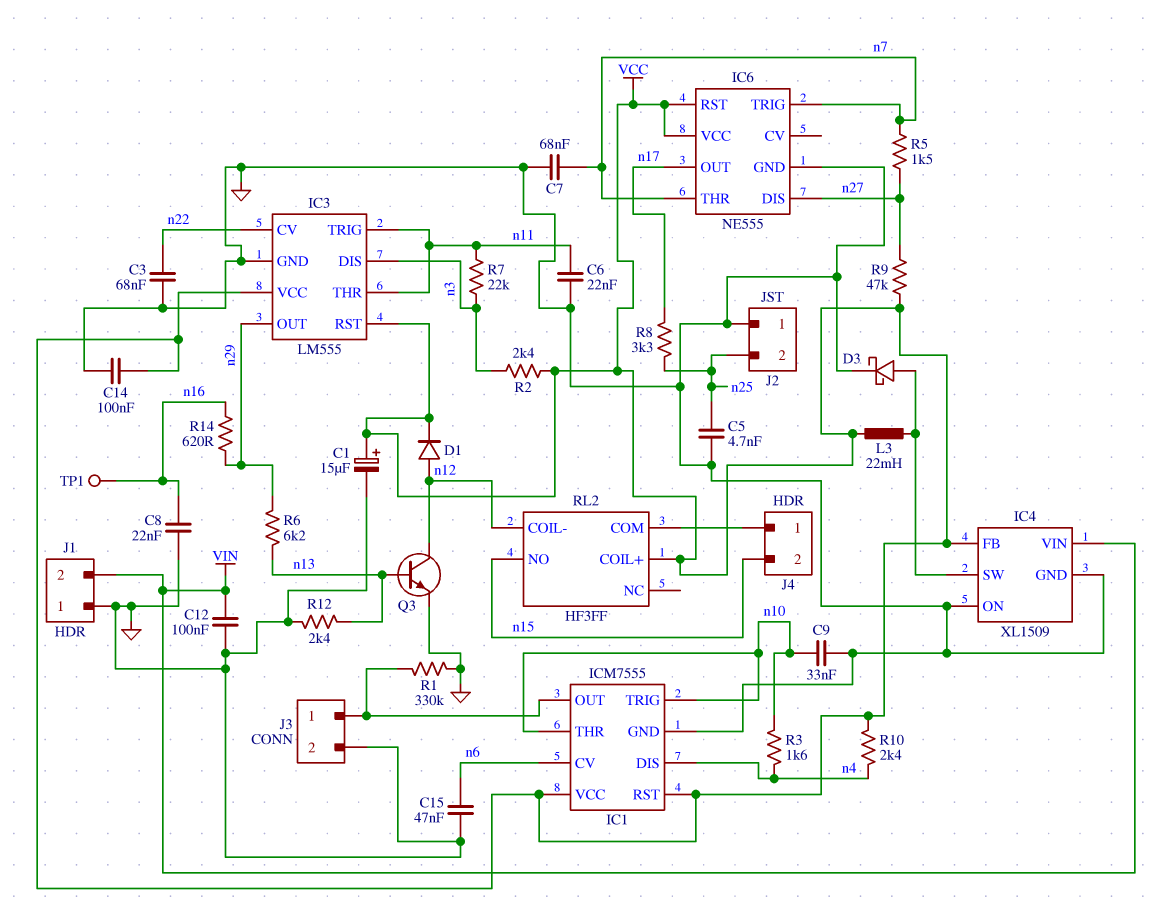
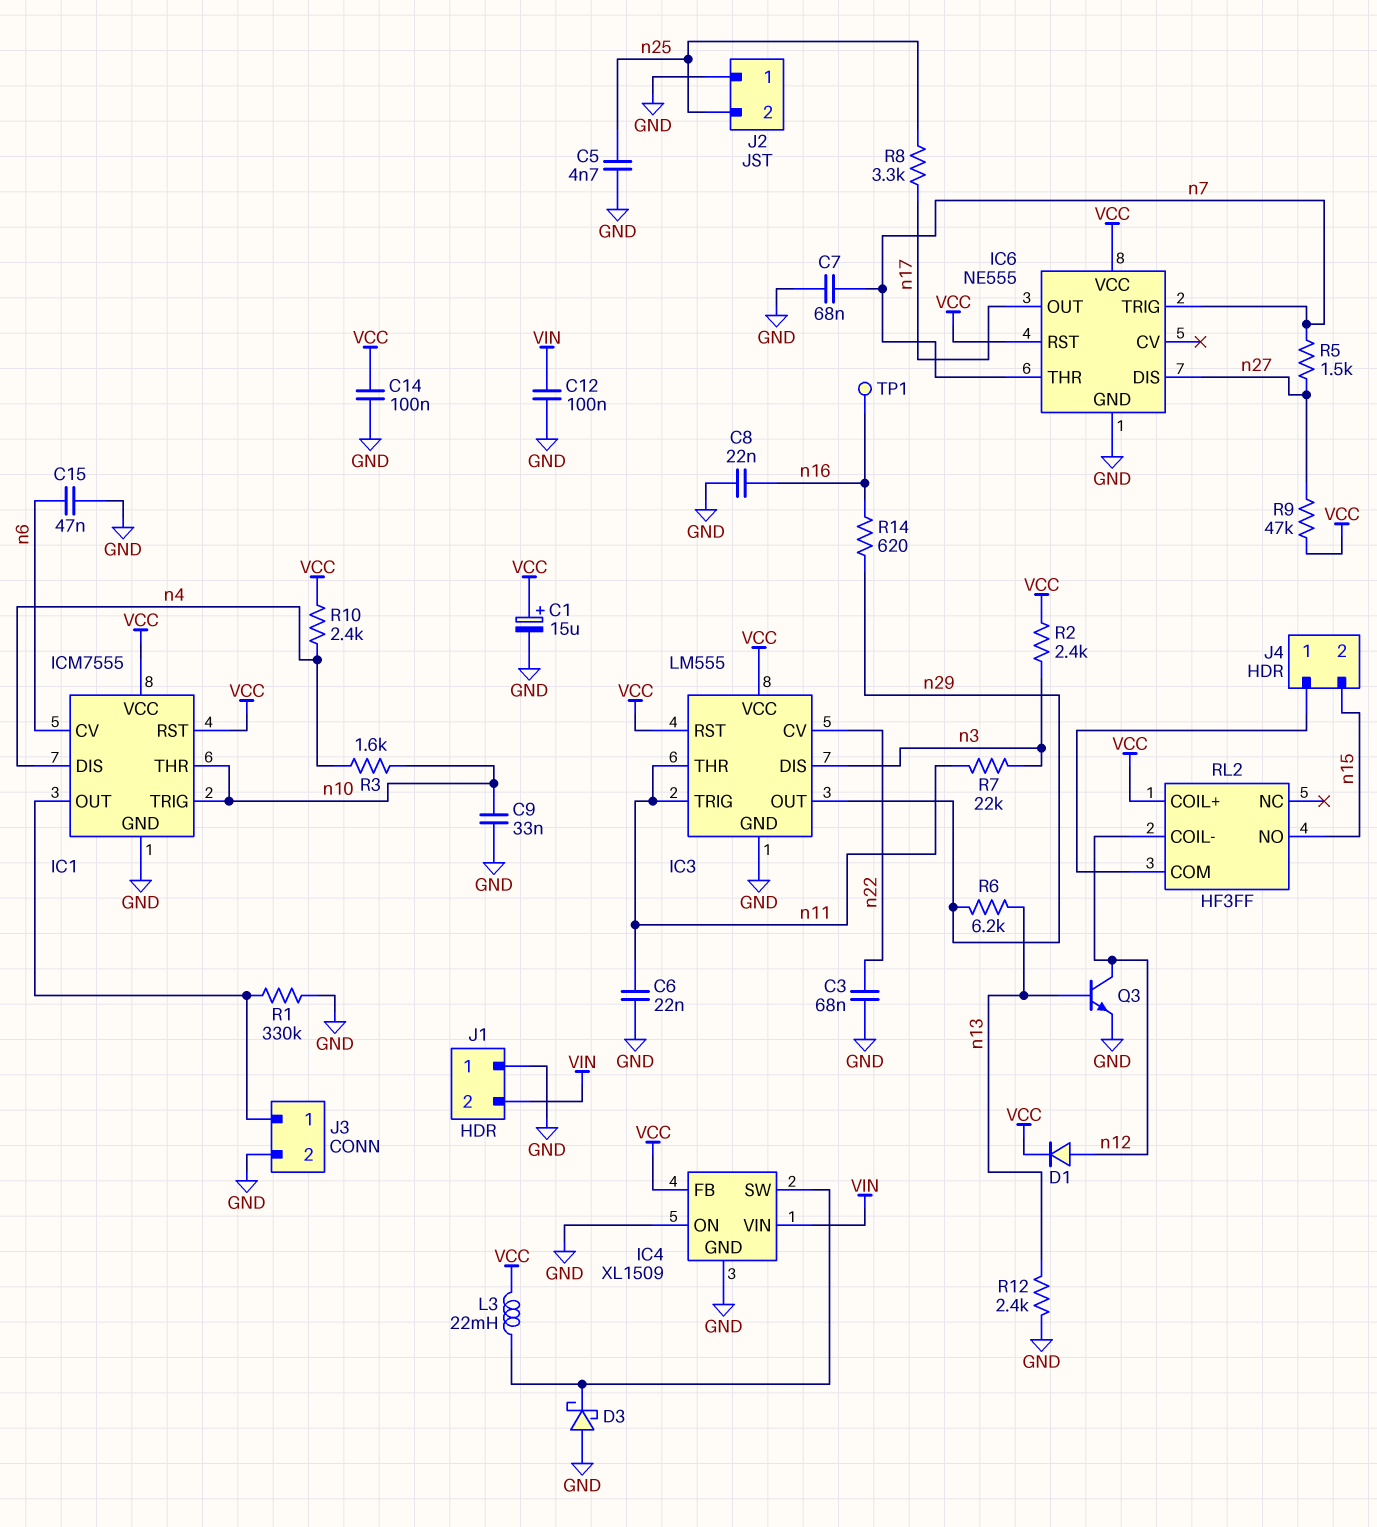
D3: schottky (A IC4/SW, K GND) -> schottky (A GND, K IC4/SW)

